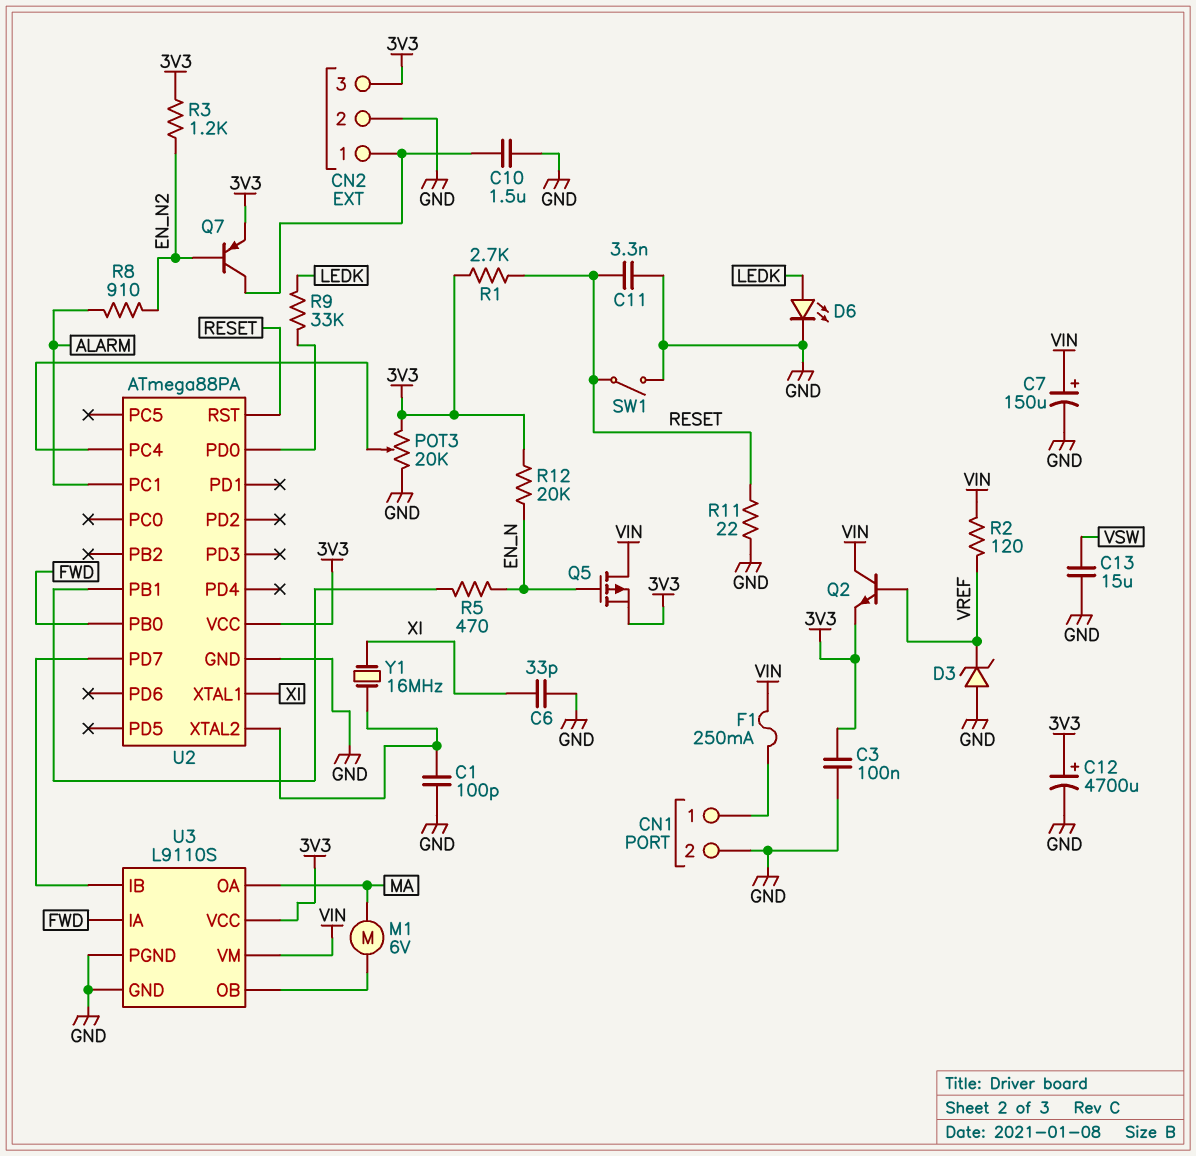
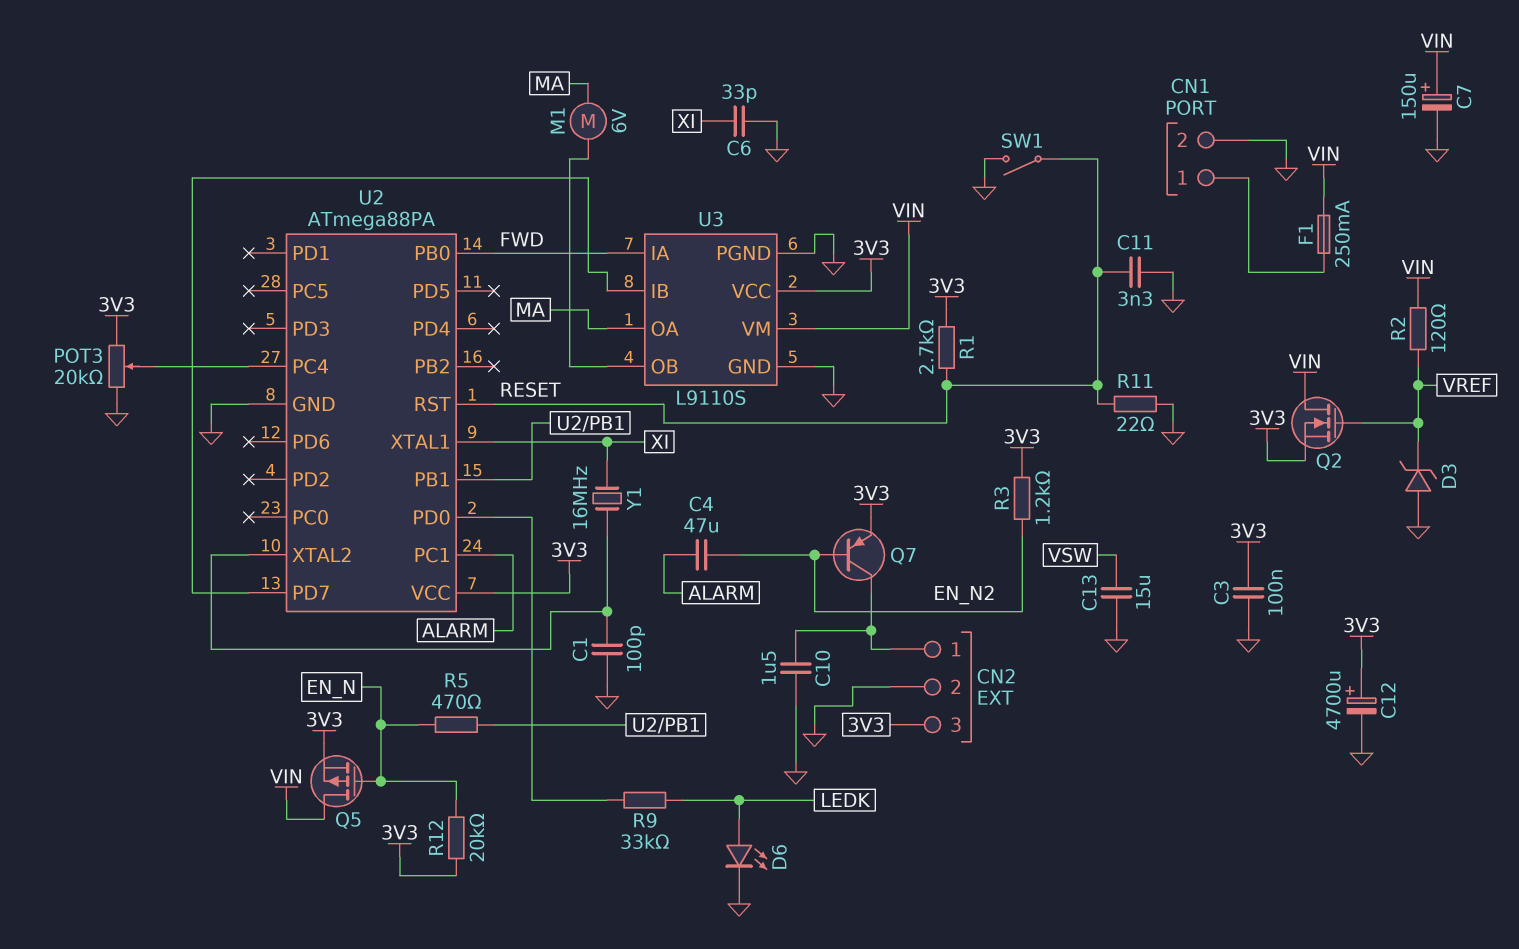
C4: none -> 47uF (ALARM, EN_N2)
Q2: NPN (B VREF, C VIN, E 3V3) -> NMOS (G VREF, D VIN, S 3V3)
R8: 910 (ALARM, EN_N2) -> none

